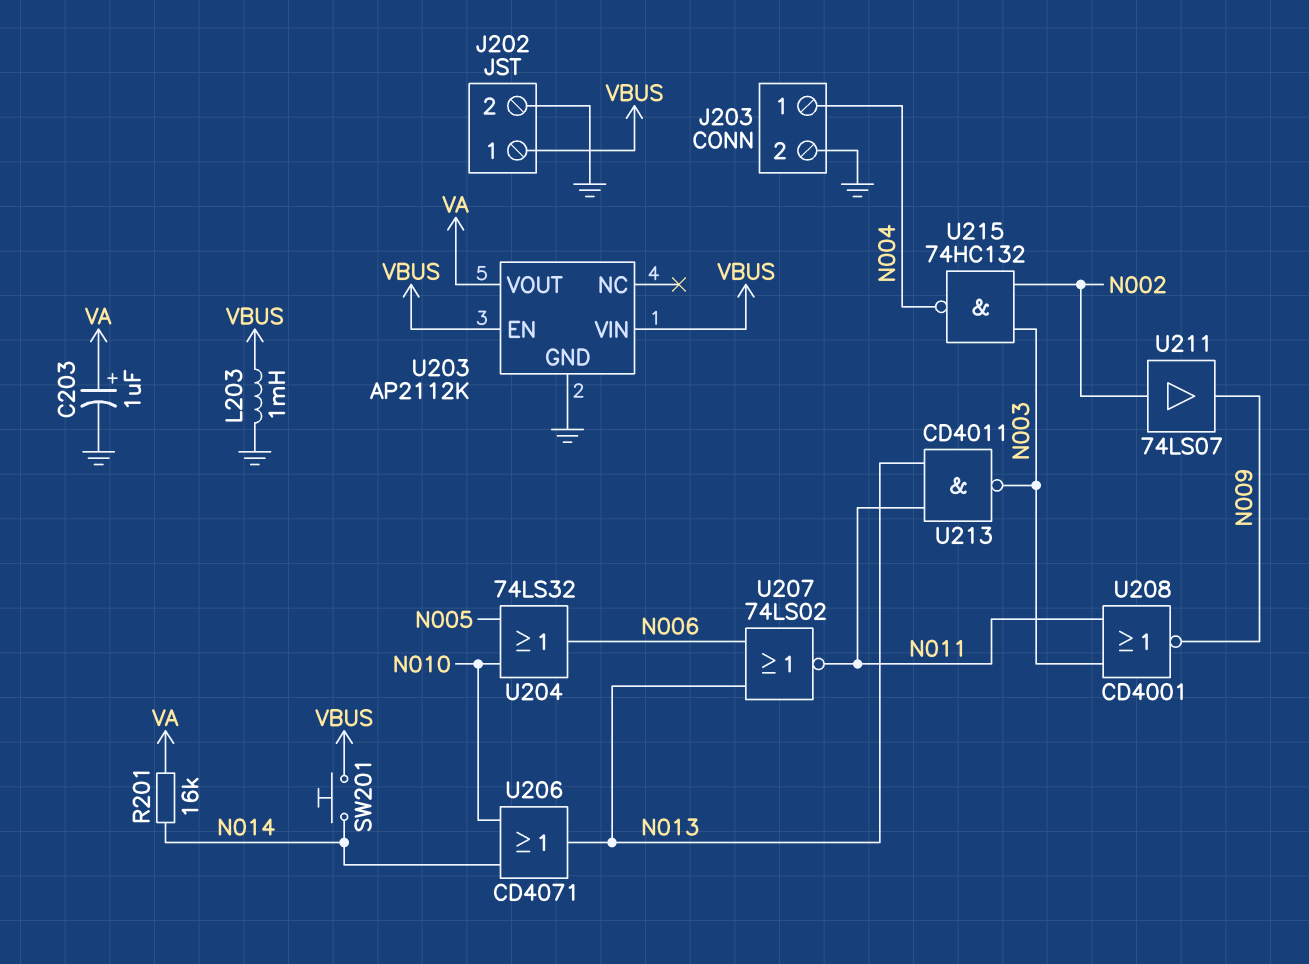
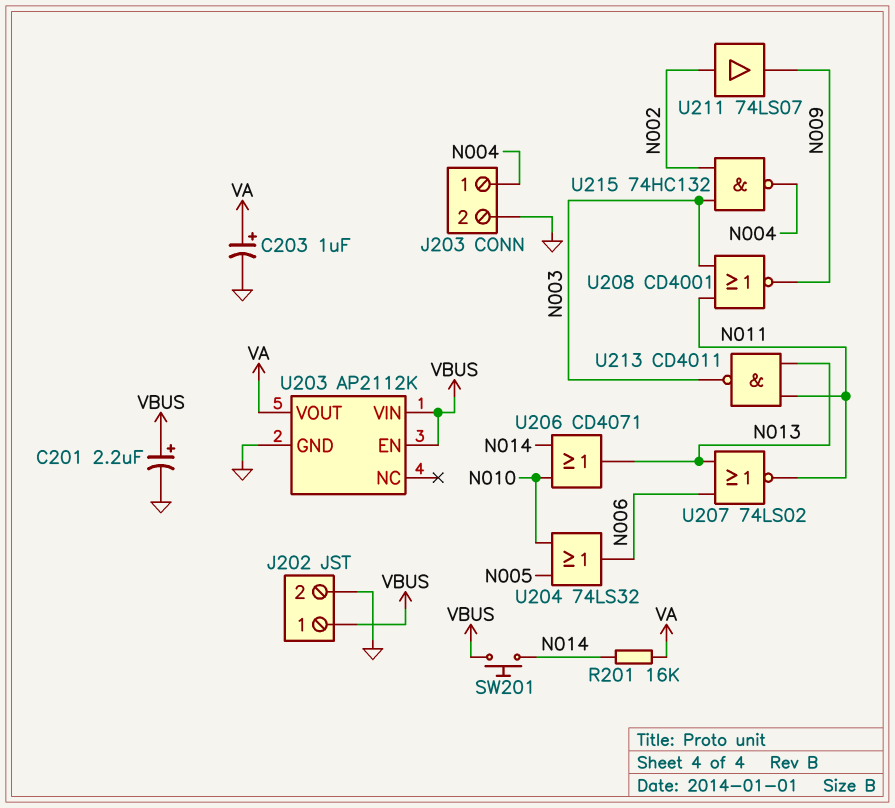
C201: none -> 2.2uF (plus VBUS, minus GND)
L203: 1mH (GND, VBUS) -> none

